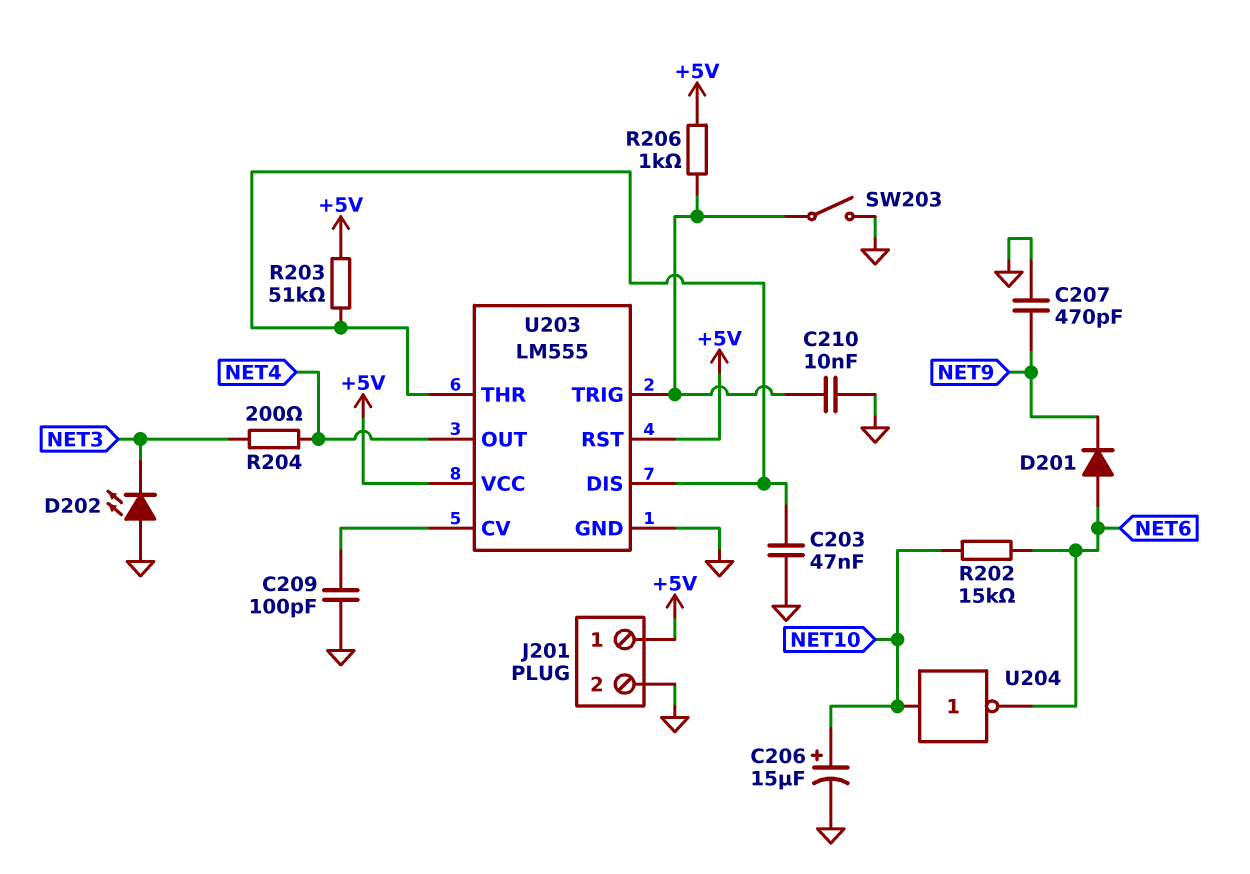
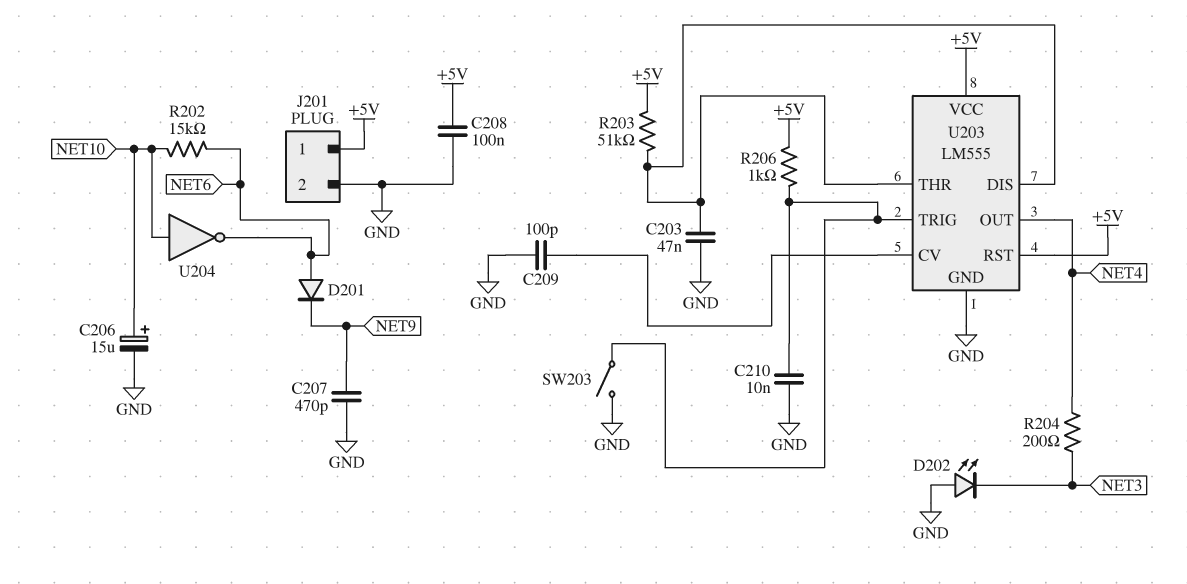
C208: none -> 100nF (+5V, GND)

